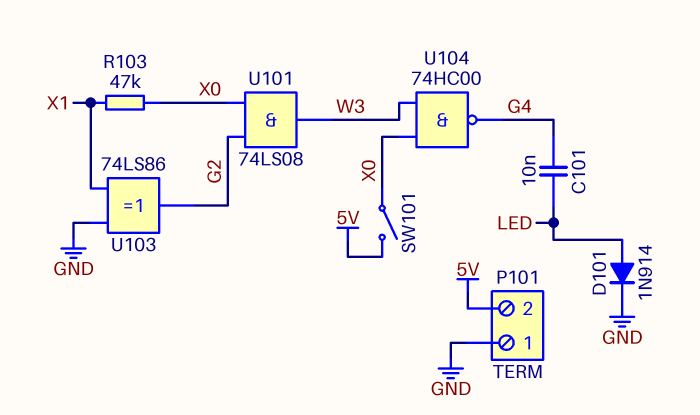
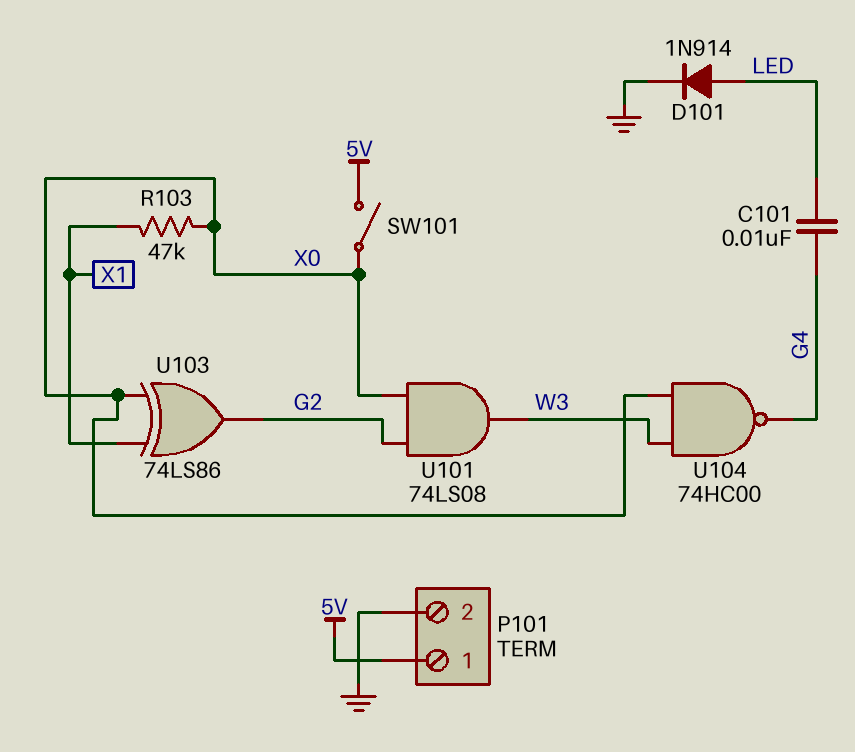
P101 pin 1: GND -> 5V
P101 pin 2: 5V -> GND
U103: XOR 74LS86 (in GND, in X1, out G2) -> XOR 74LS86 (in X0, in X1, out G2)

